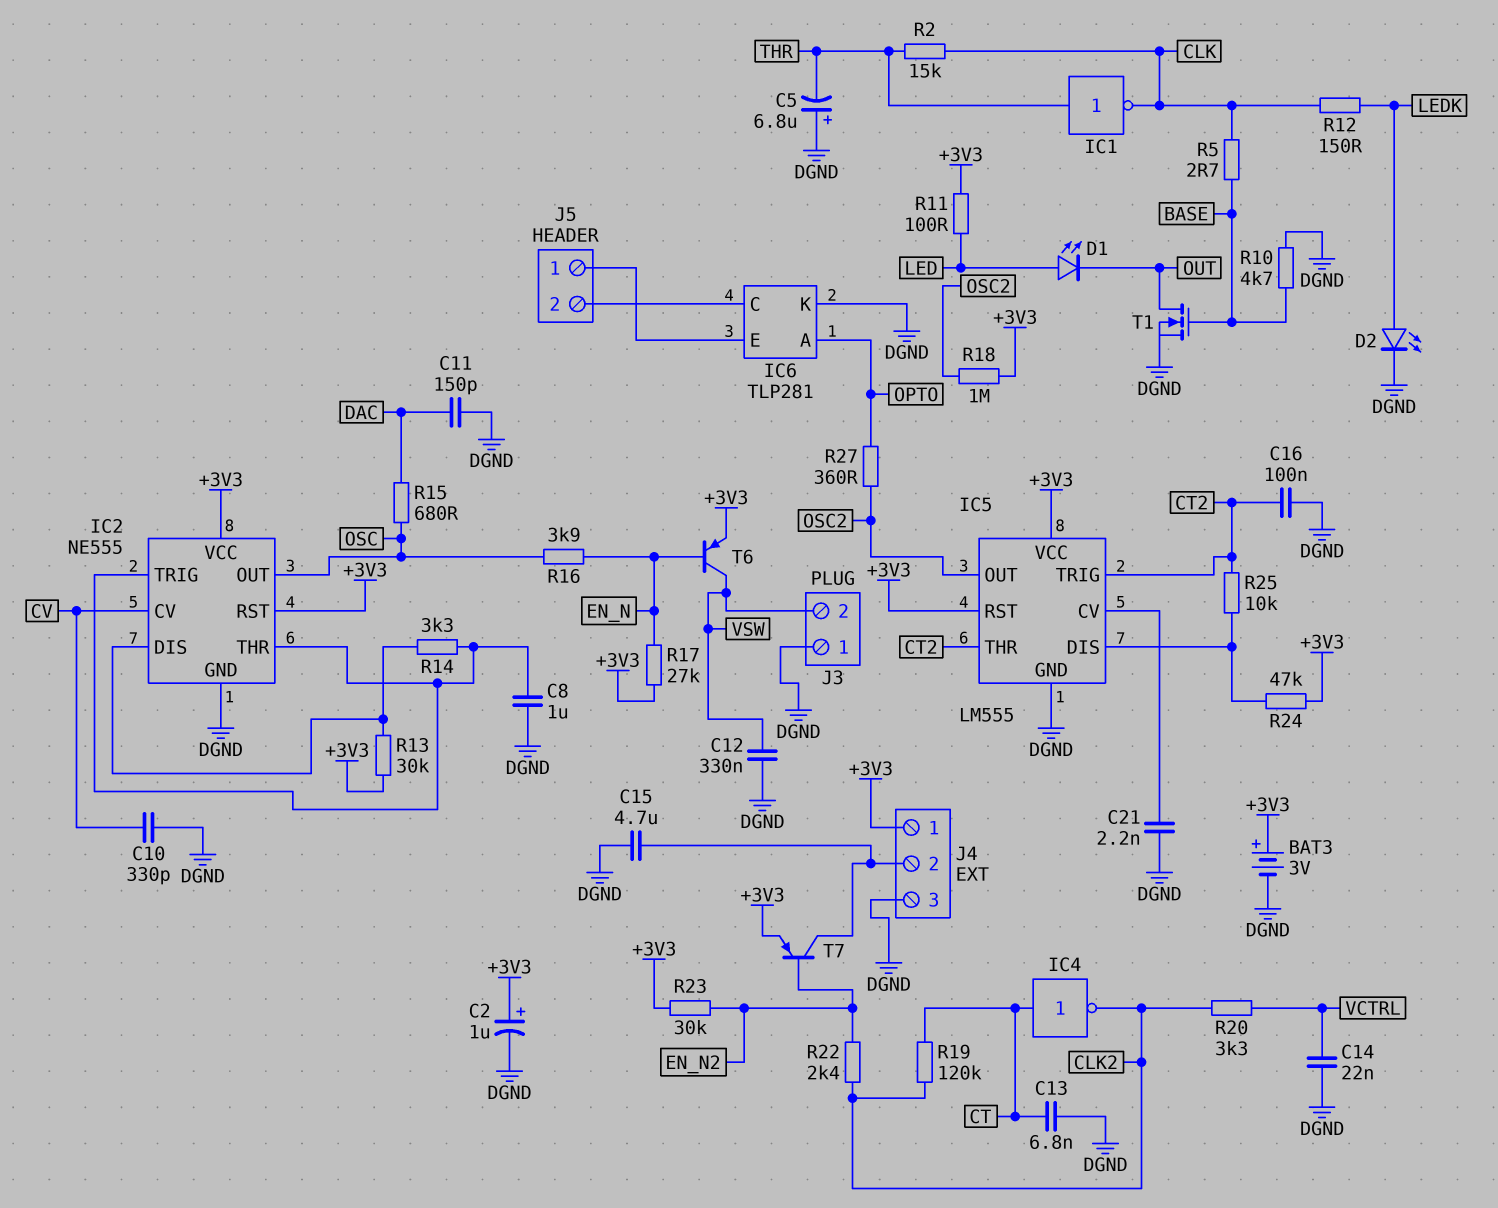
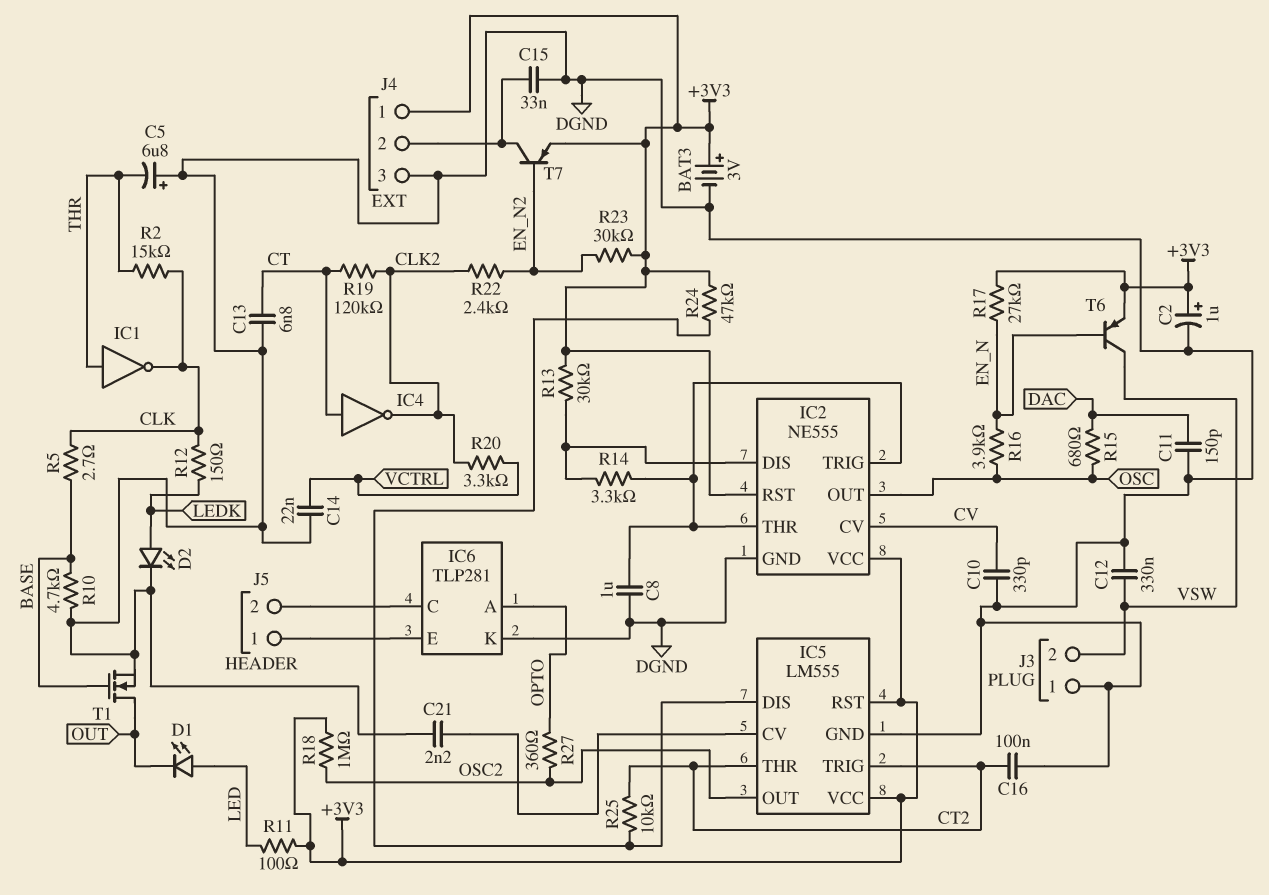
C15: 4.7uF (DGND, J4/2) -> 33nF (DGND, J4/2)

